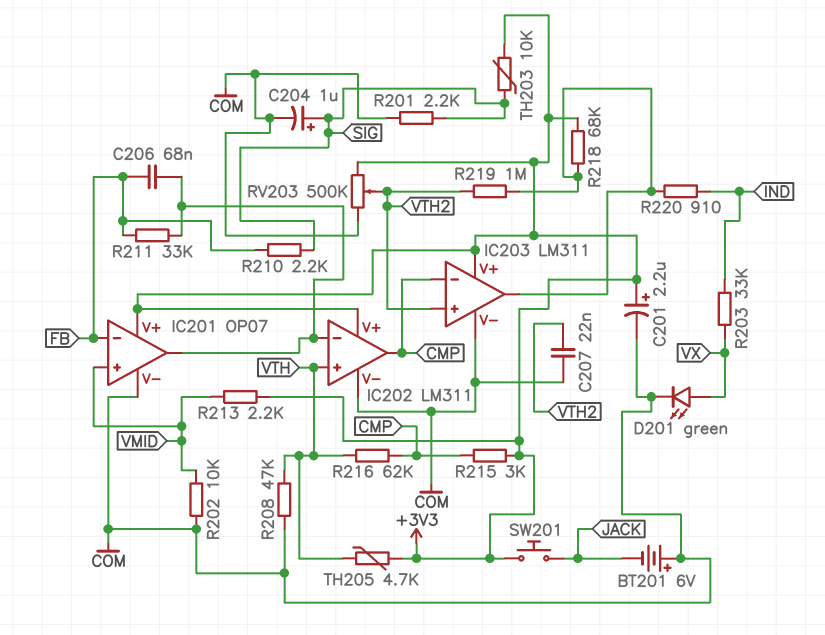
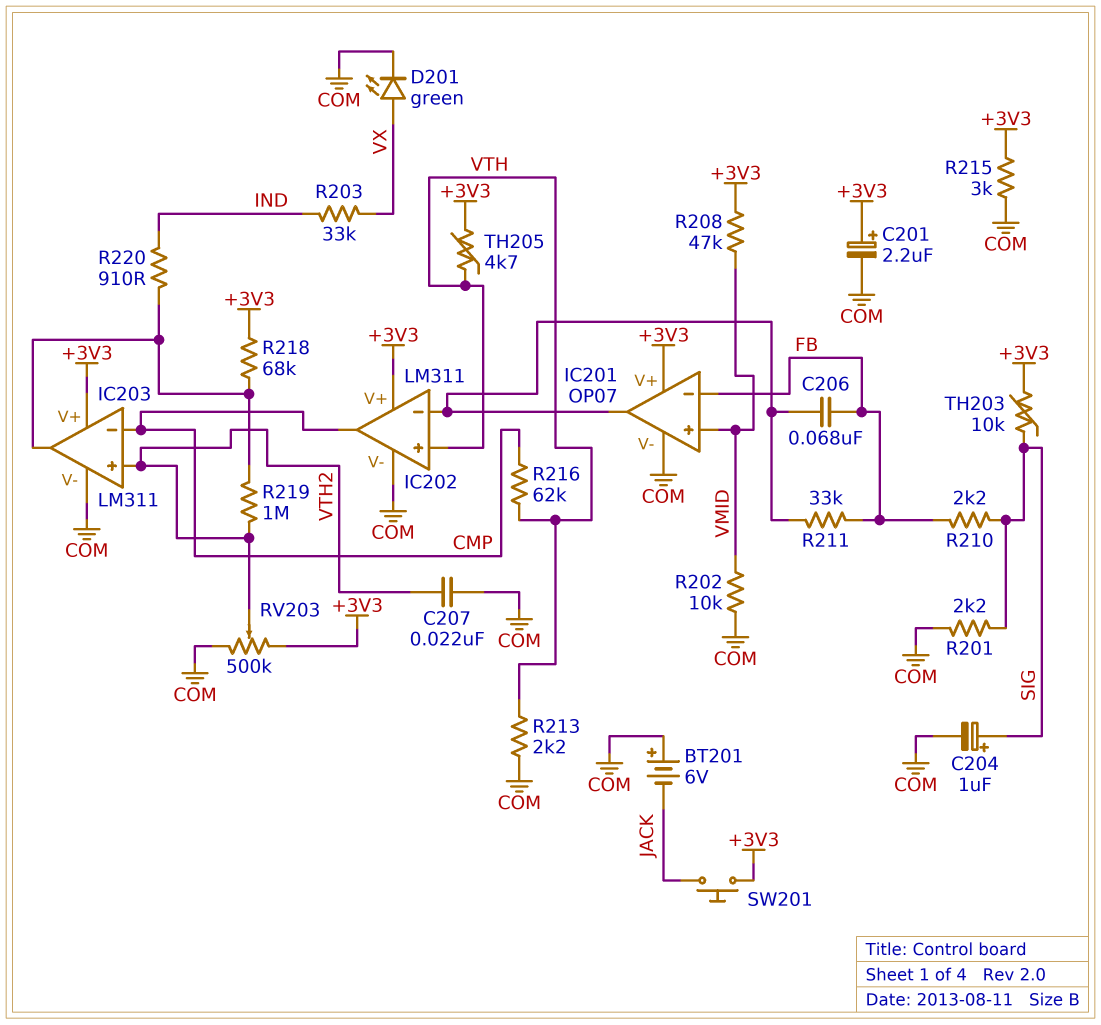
R208: 47k (COM, VTH) -> 47k (+3V3, VMID)
R213: 2.2k (+3V3, VMID) -> 2.2k (COM, VTH)
R215: 3k (+3V3, CMP) -> 3k (+3V3, COM)

